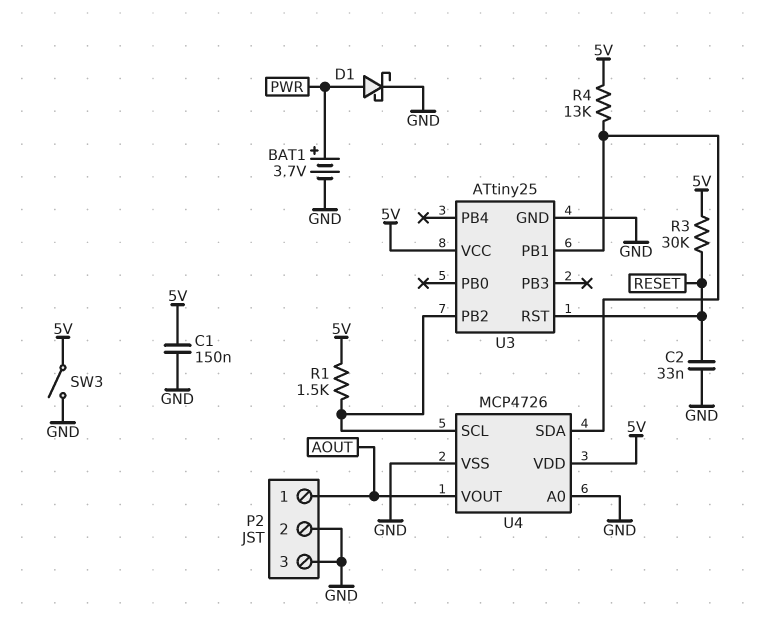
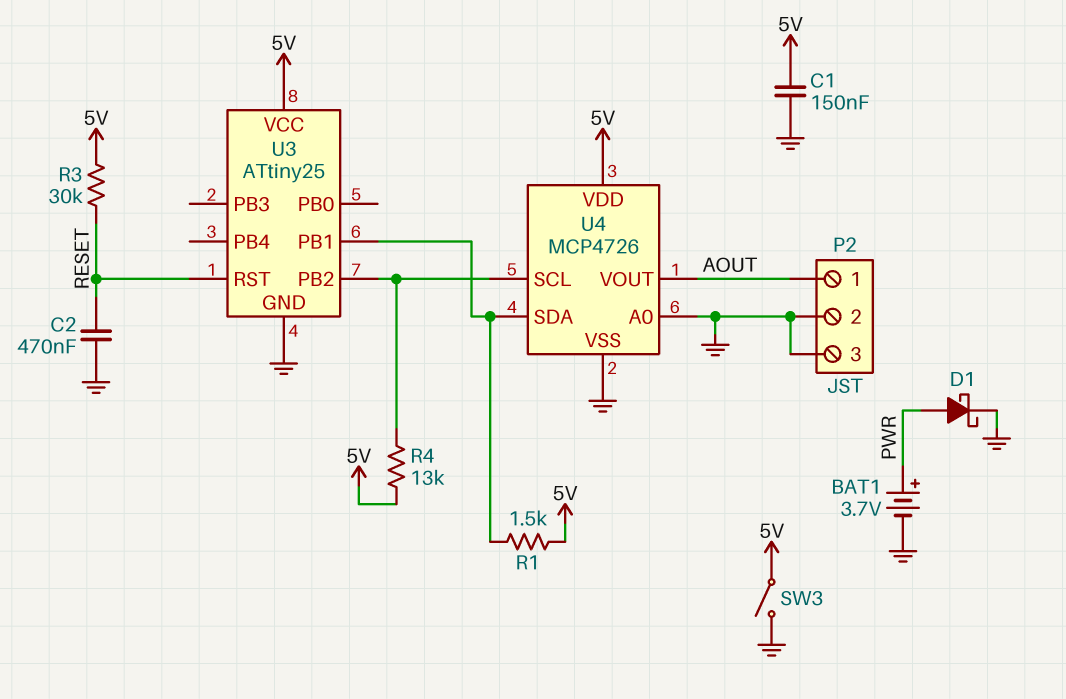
C2: 33nF (GND, RESET) -> 470nF (GND, RESET)
R1: 1.5k (5V, U3/PB2) -> 1.5k (5V, U3/PB1)
R4: 13k (5V, U3/PB1) -> 13k (5V, U3/PB2)

